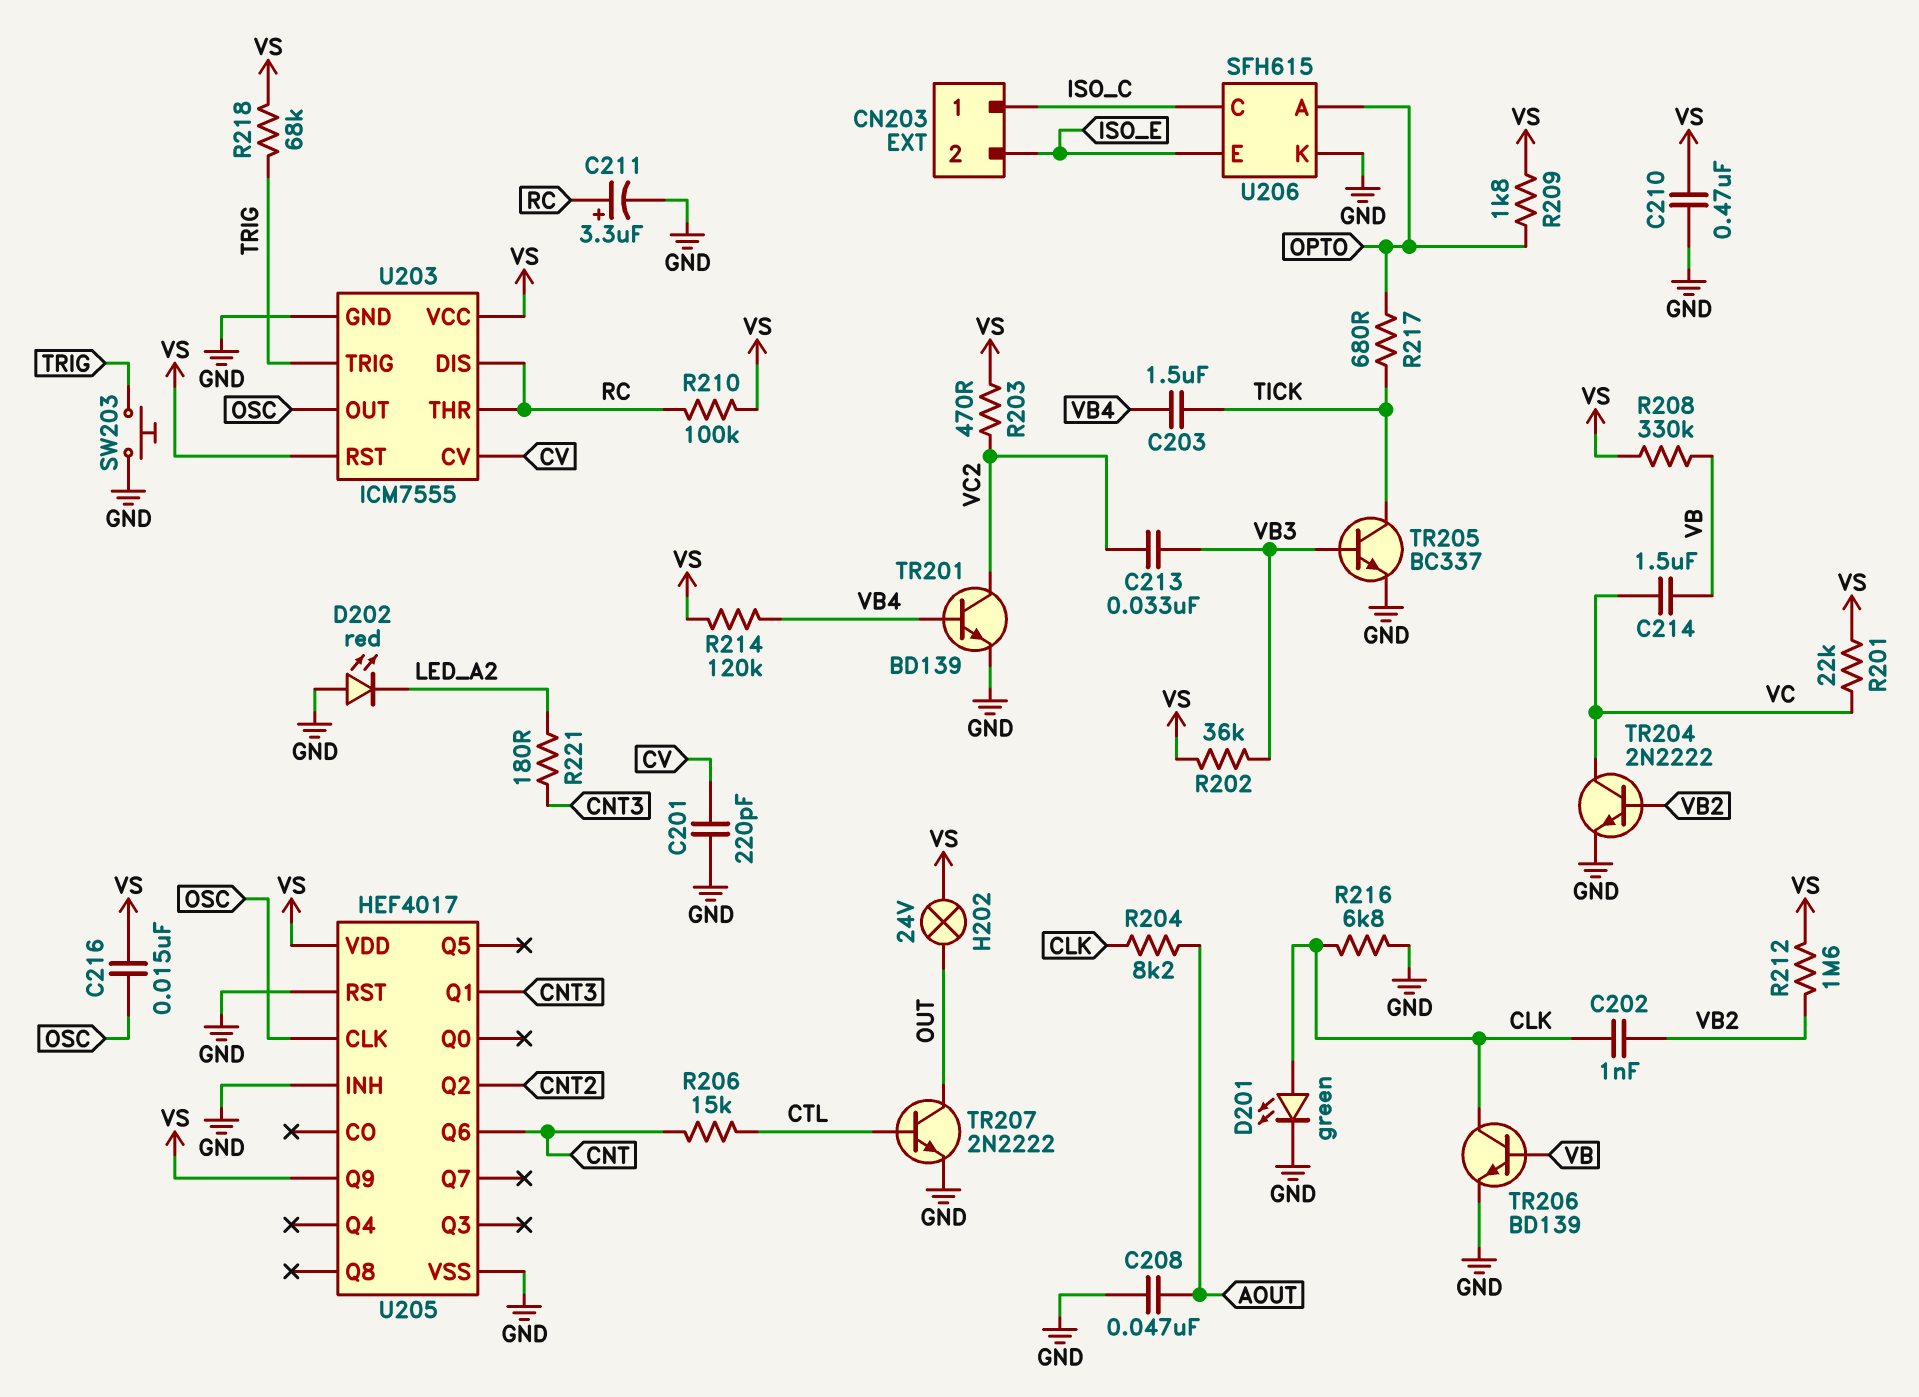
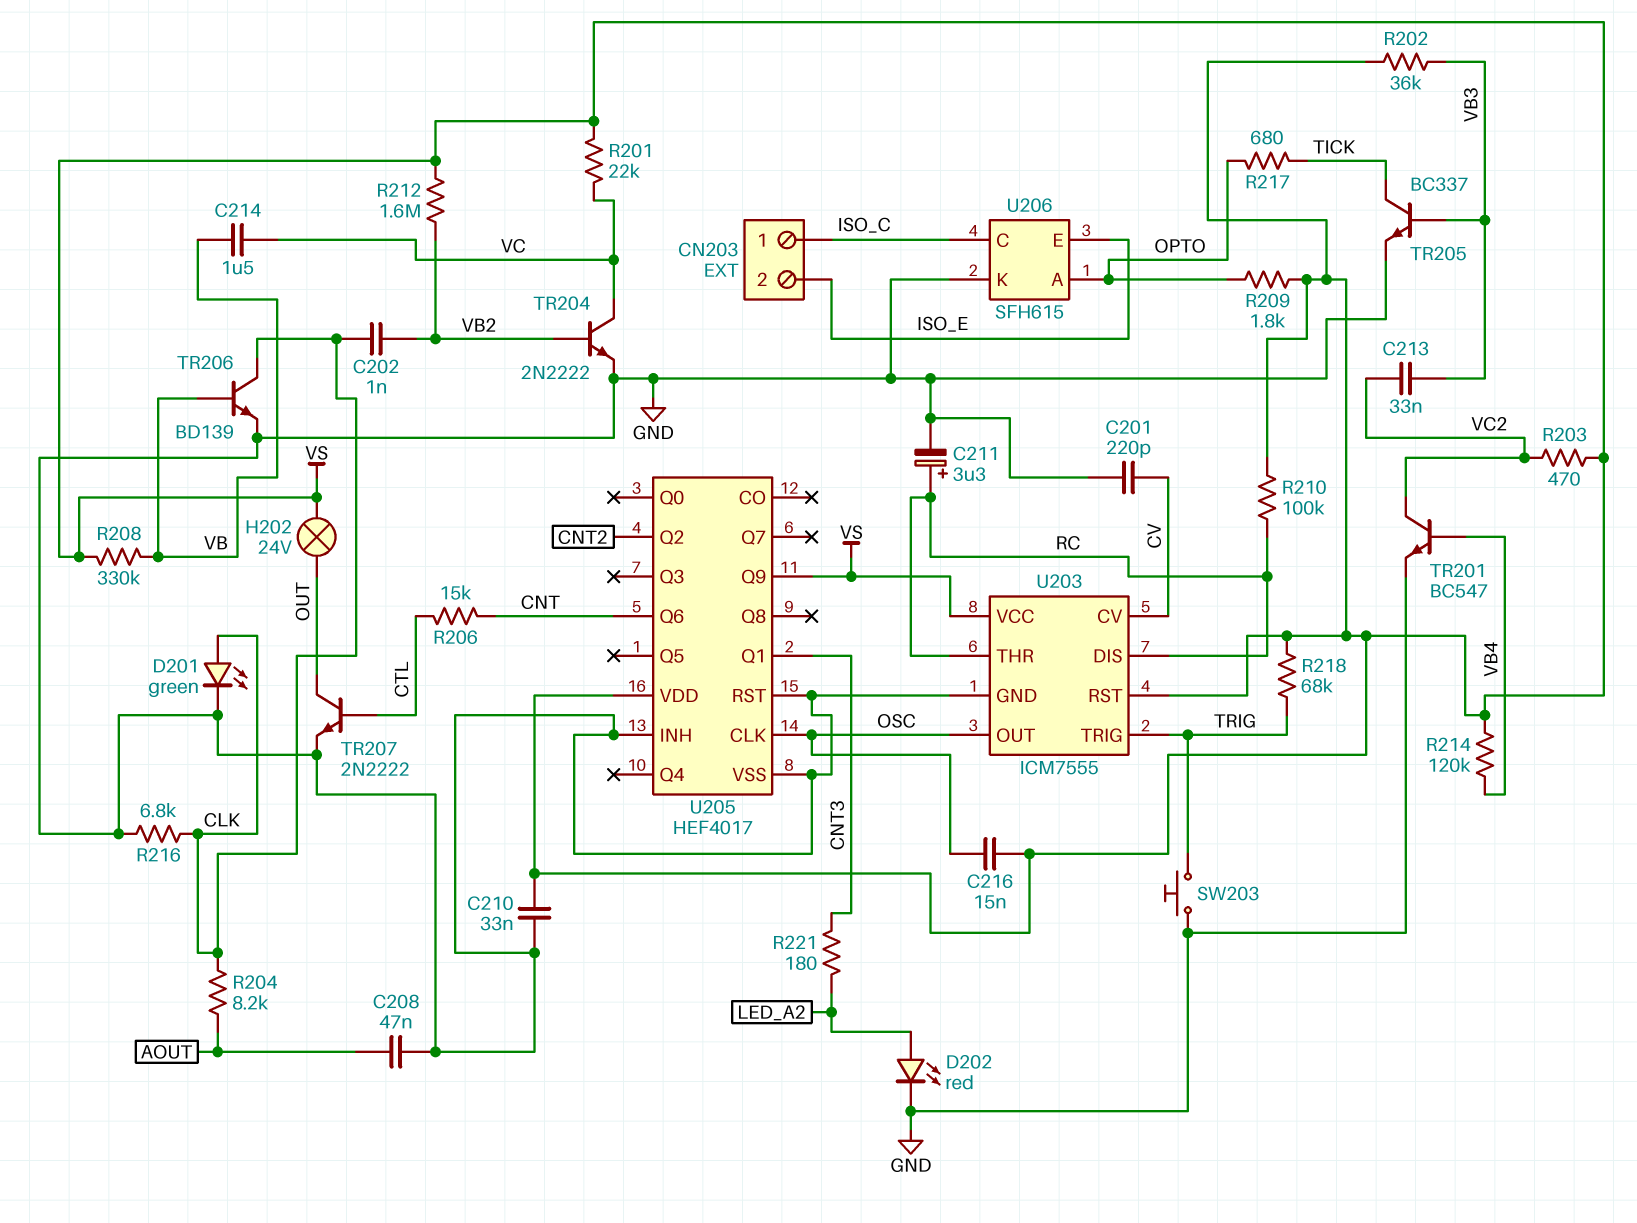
C203: 1.5uF (TICK, VB4) -> none
C210: 470nF (GND, VS) -> 33nF (GND, VS)
D202: LED red (A GND, K LED_A2) -> LED red (A LED_A2, K GND)
TR201: NPN BD139 (B VB4, C VC2, E GND) -> NPN BC547 (B VB4, C VC2, E GND)

